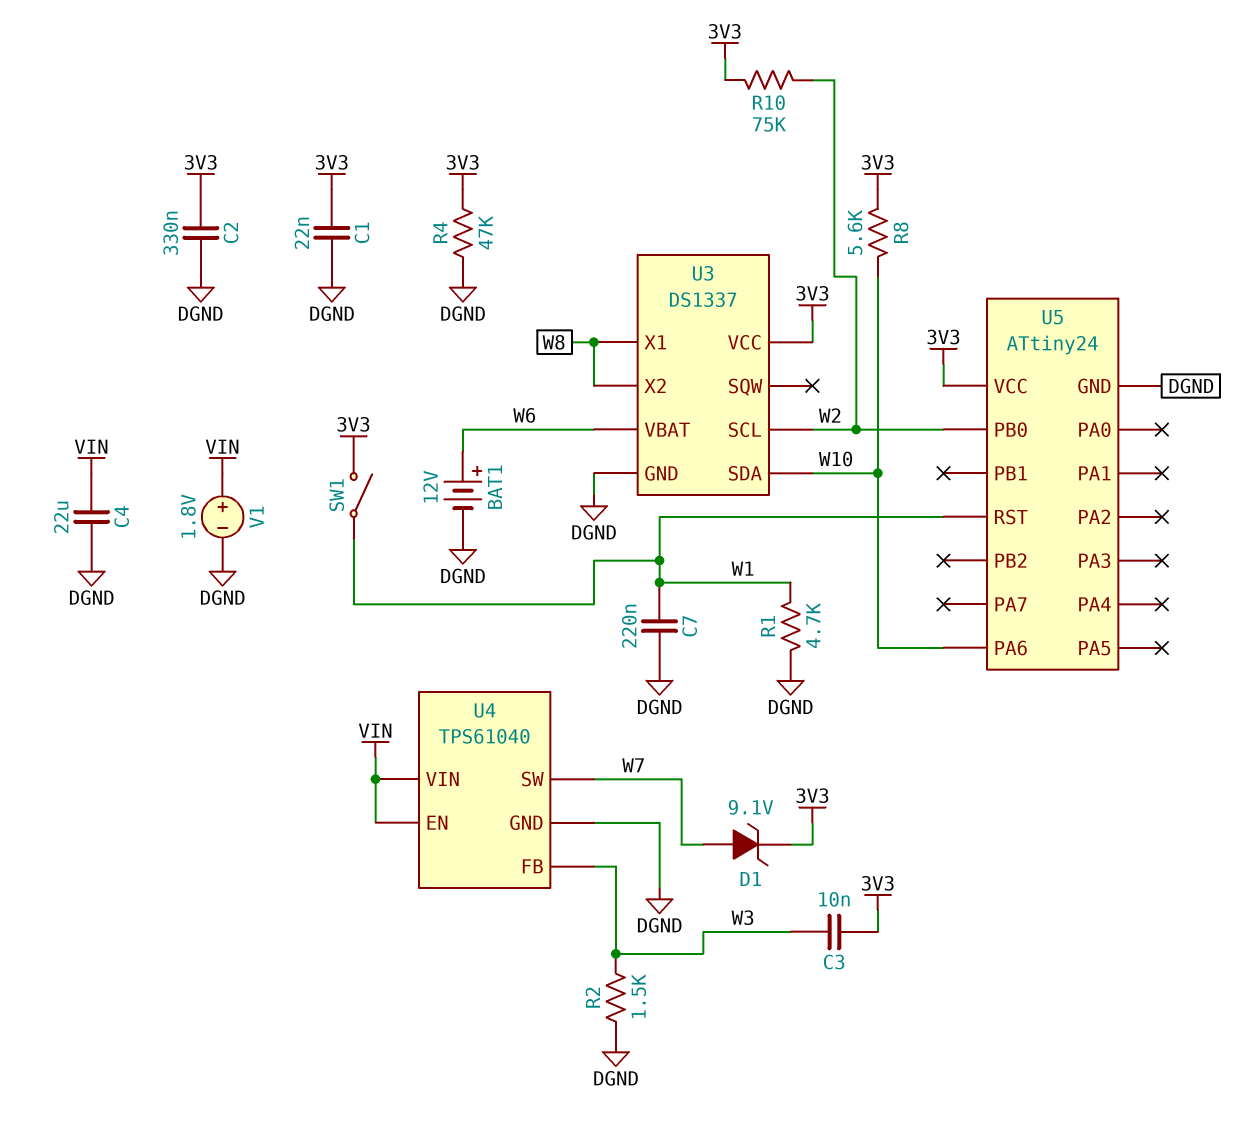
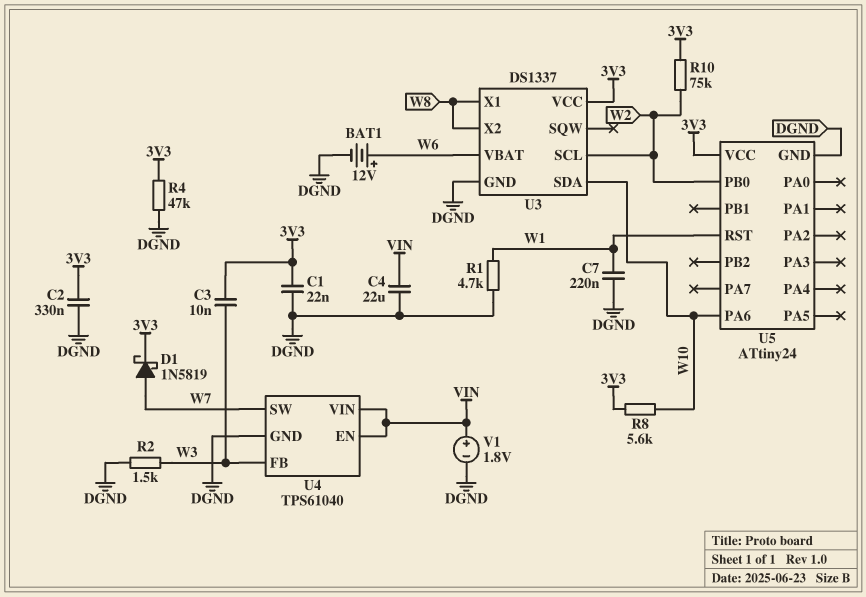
D1: zener 9.1V (A W7, K 3V3) -> schottky 1N5819 (A W7, K 3V3)
SW1: switch (3V3, W1) -> none

